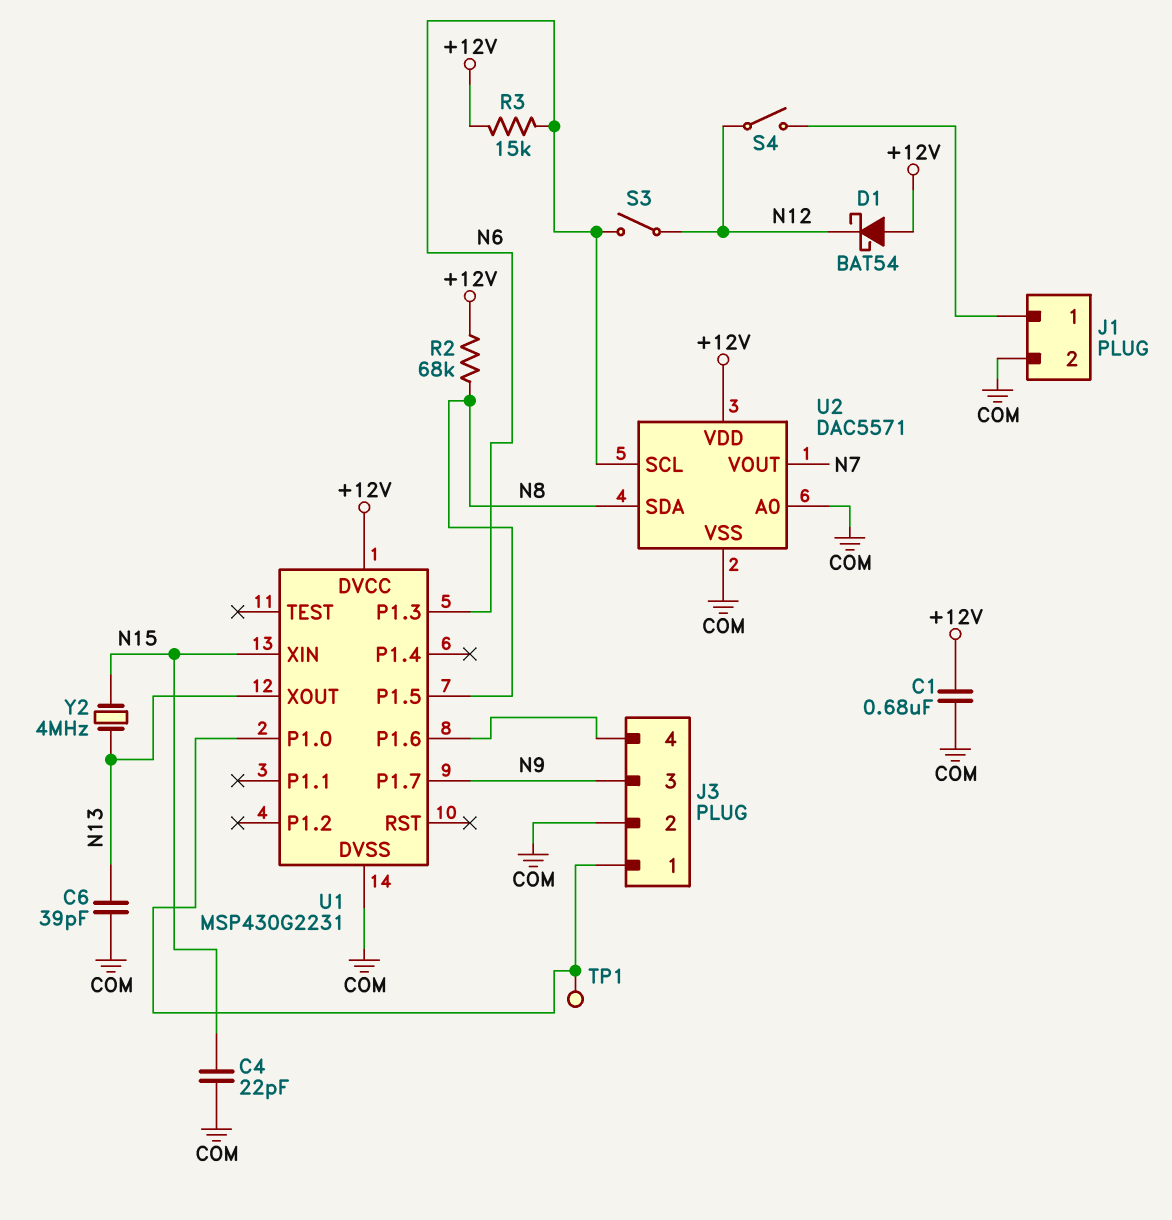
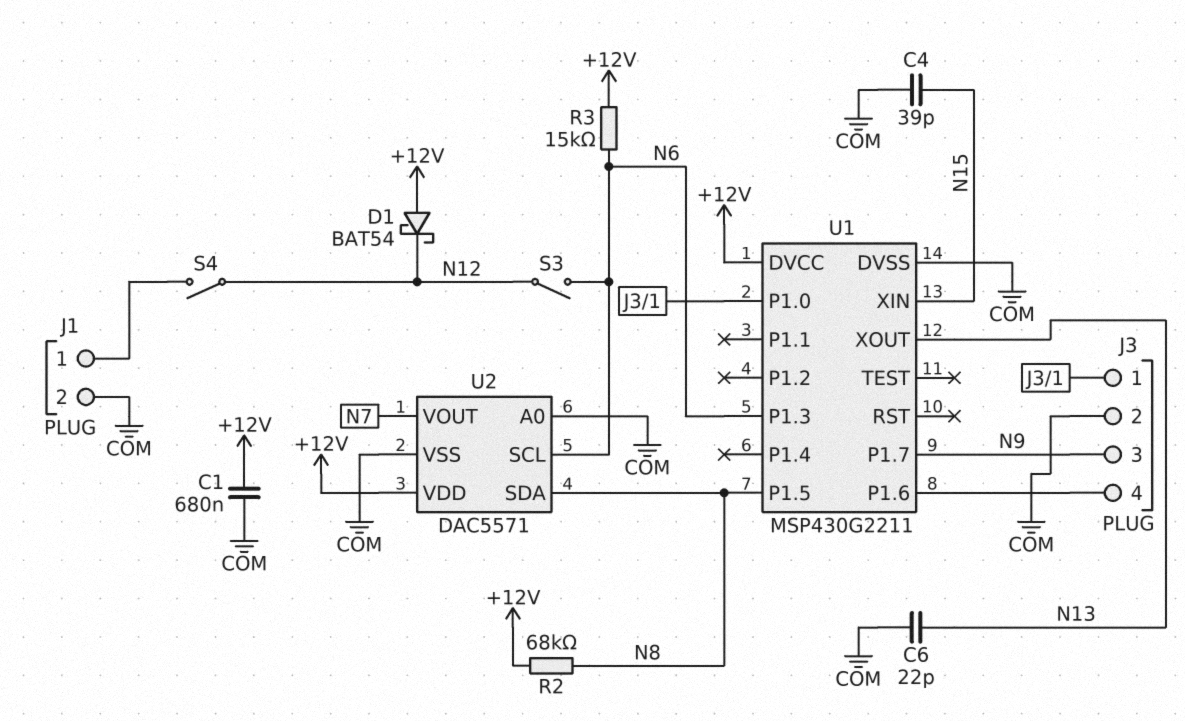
C4: 22pF (COM, N15) -> 39pF (COM, N15)
C6: 39pF (COM, N13) -> 22pF (COM, N13)
TP1: test point (J3/1) -> none
U1: MSP430G2231 -> MSP430G2211
Y2: 4MHz (N13, N15) -> none

